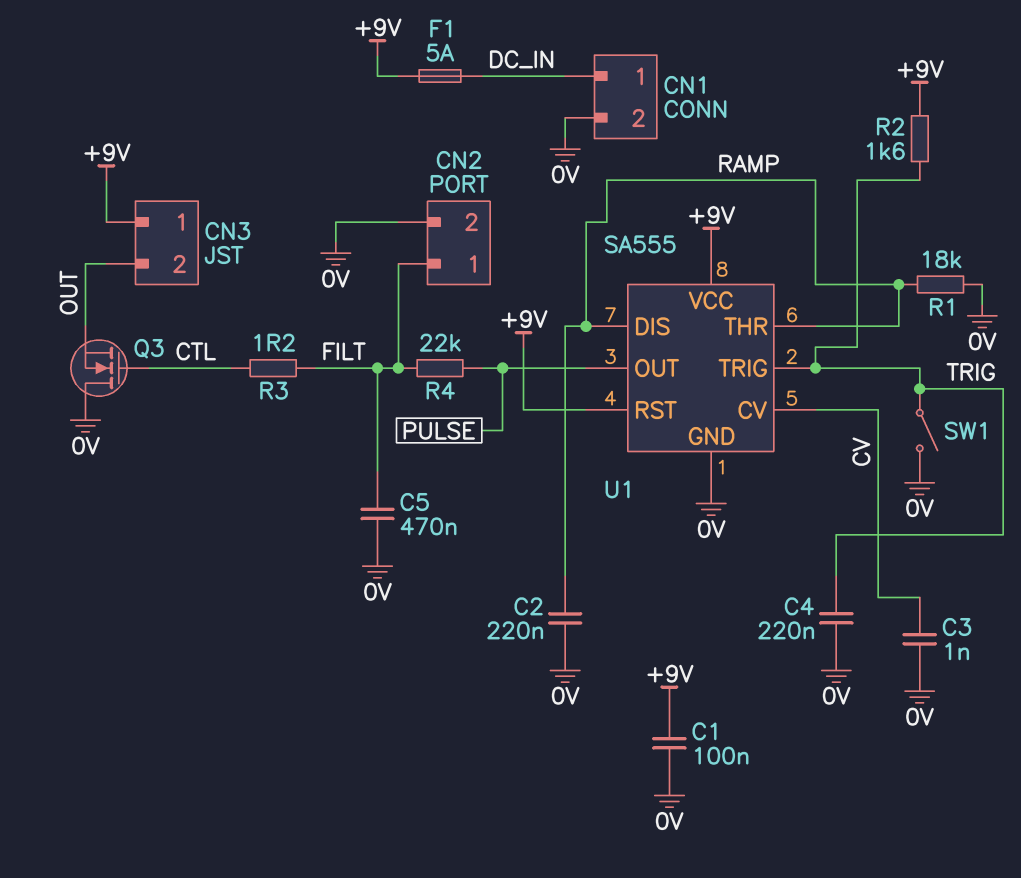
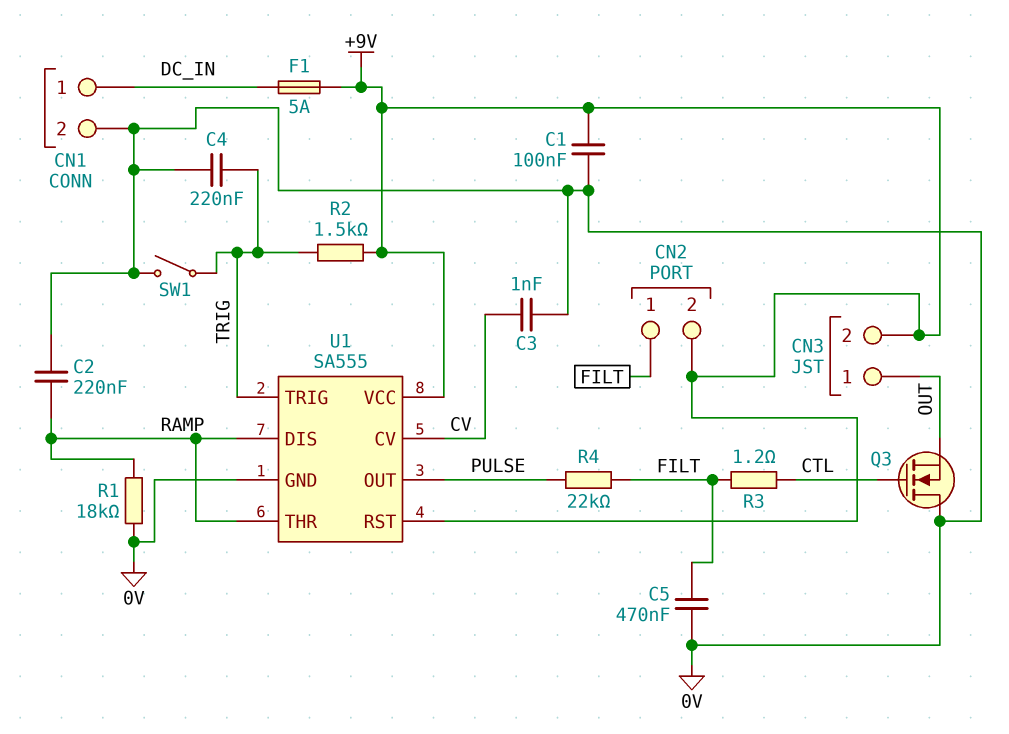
CN2 pin 2: 0V -> +9V
CN3 pin 1: +9V -> OUT
CN3 pin 2: OUT -> +9V
R2: 1.6k (+9V, TRIG) -> 1.5k (+9V, TRIG)

